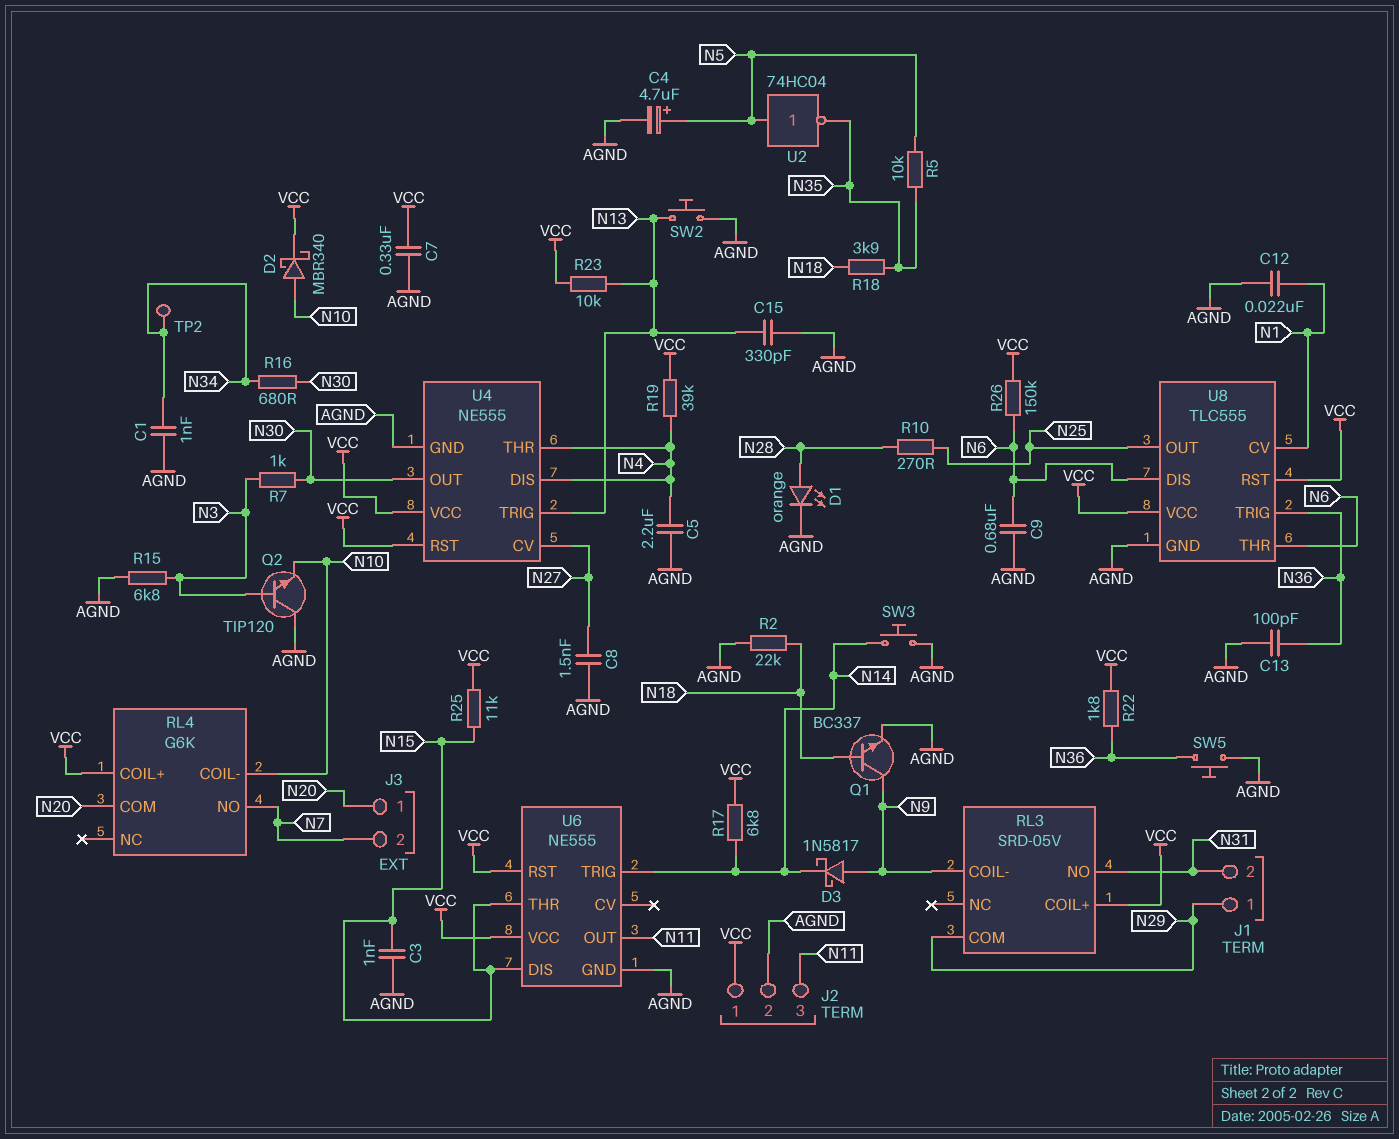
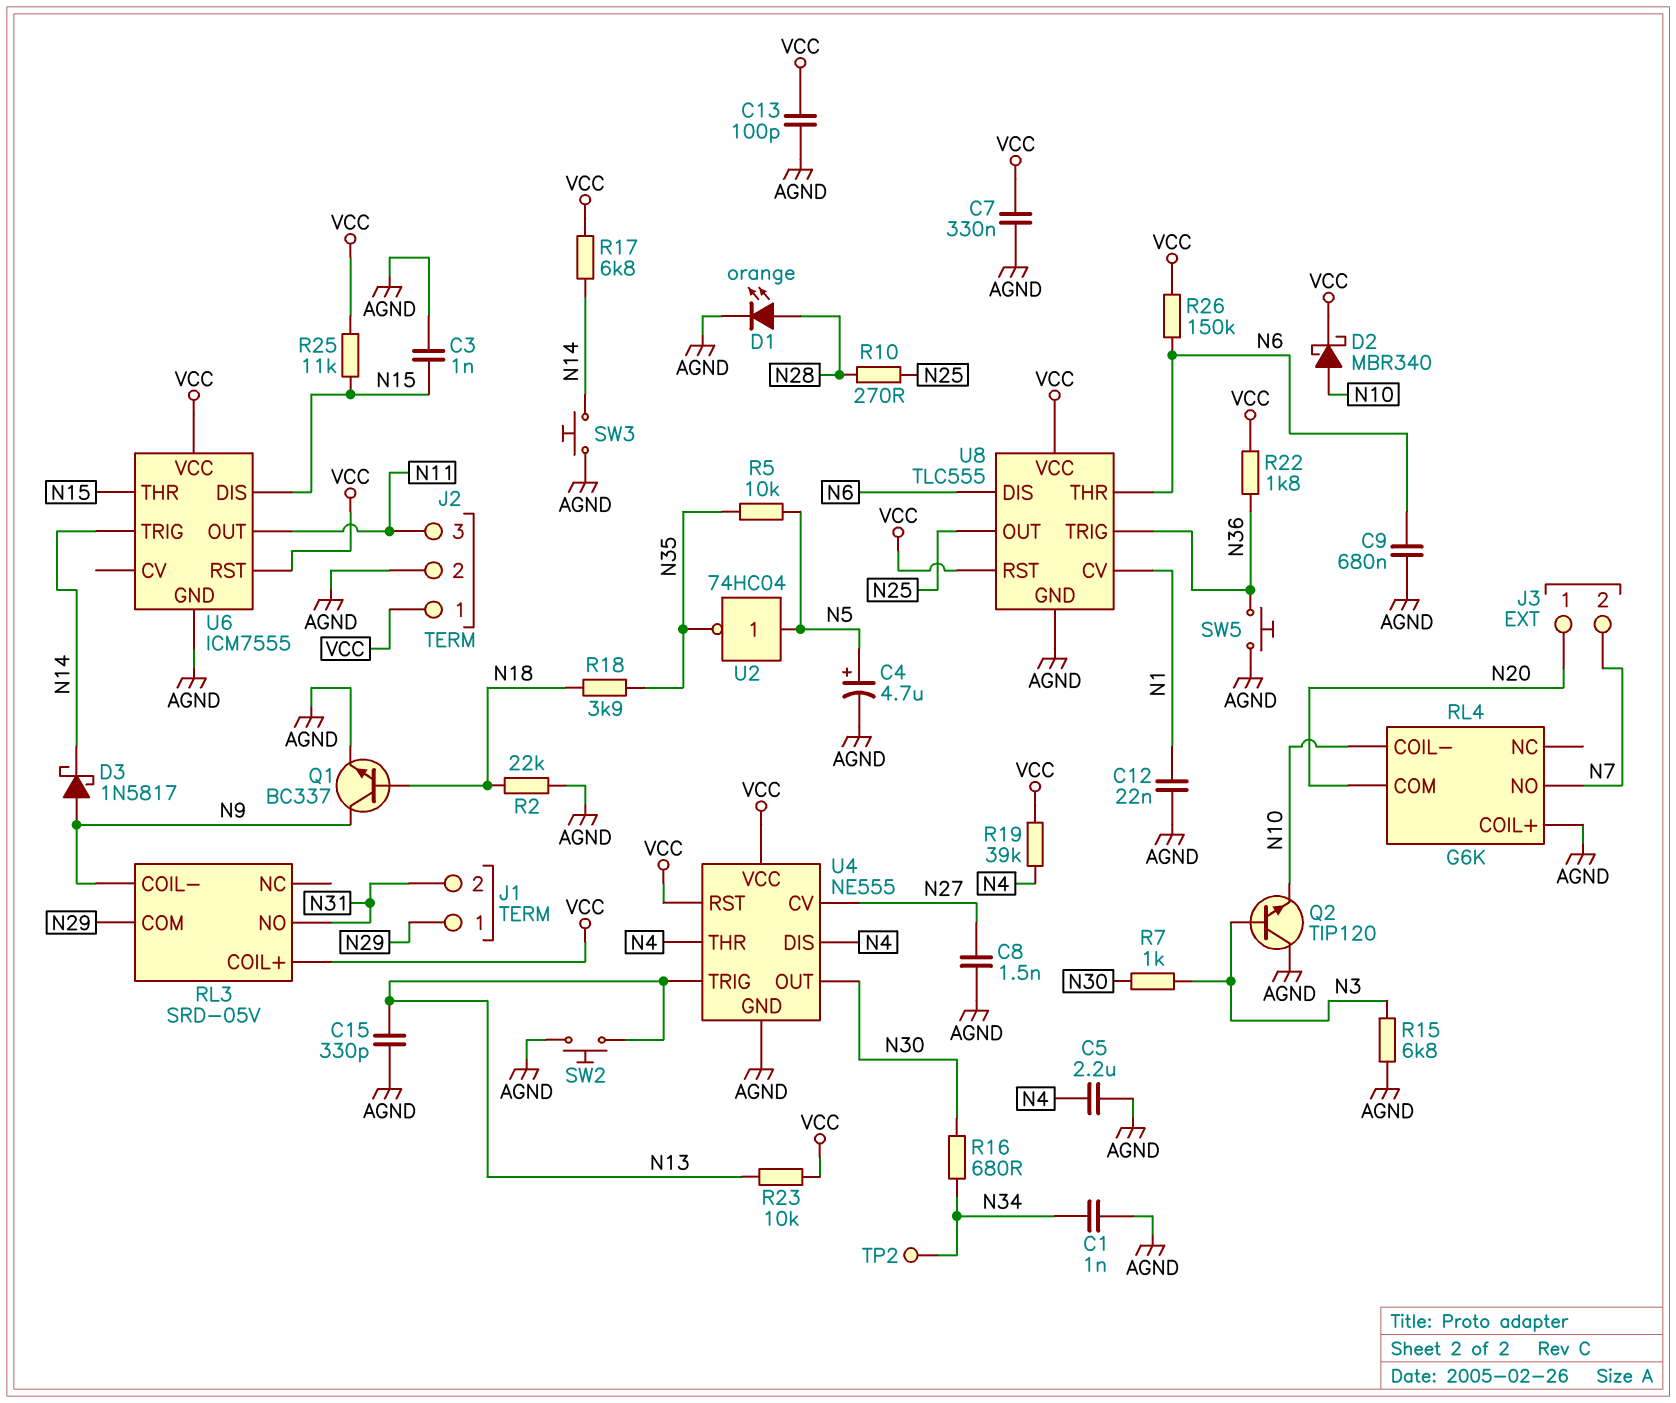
C13: 100pF (AGND, N36) -> 100pF (AGND, VCC)
RL4 pin COIL+: VCC -> AGND
U6: NE555 -> ICM7555

